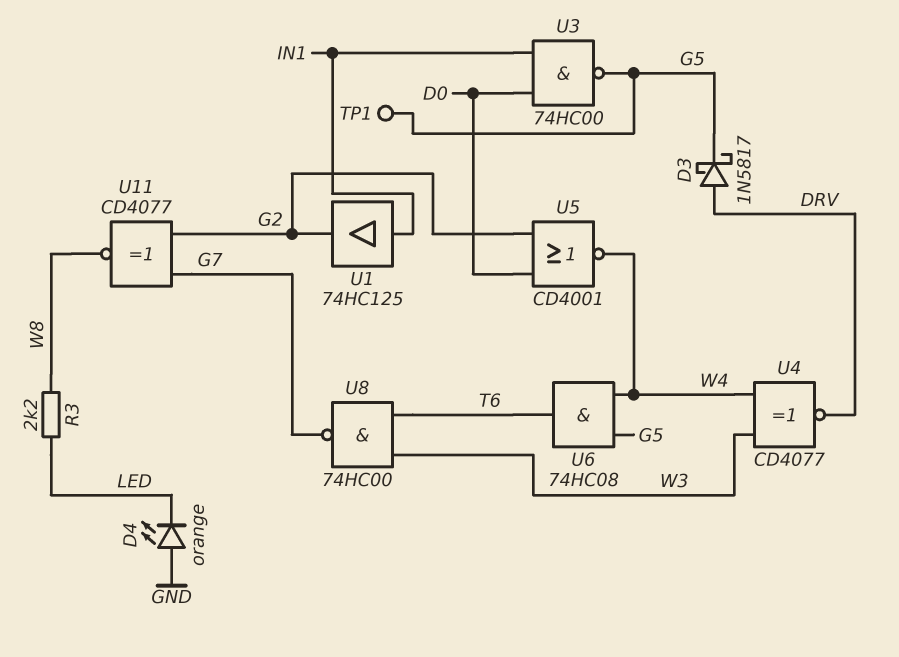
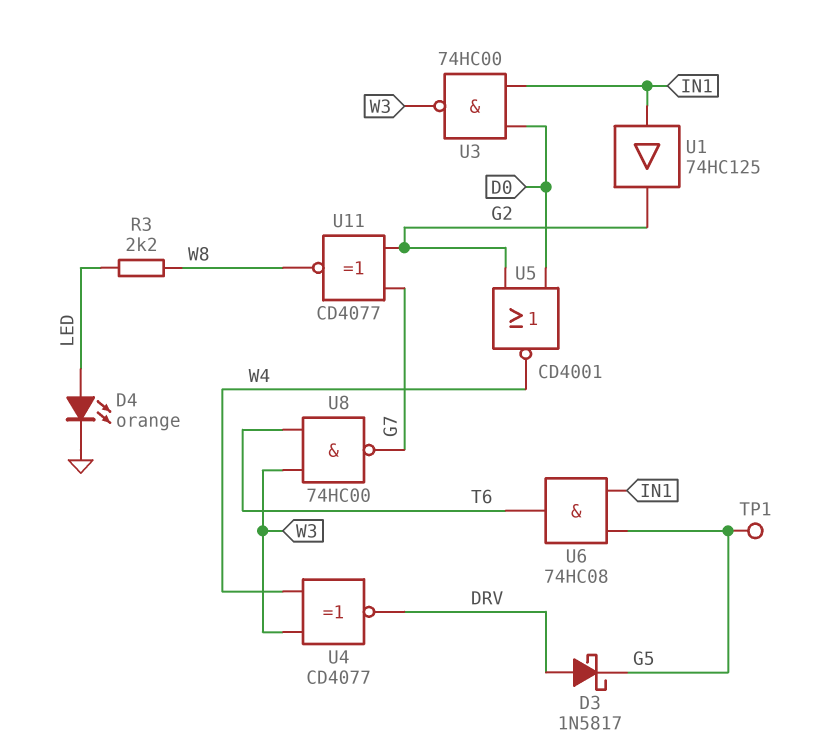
D4: LED orange (A GND, K LED) -> LED orange (A LED, K GND)
U3: NAND 74HC00 (in D0, in IN1, out G5) -> NAND 74HC00 (in D0, in IN1, out W3)
U6: AND 74HC08 (in G5, in W4, out T6) -> AND 74HC08 (in G5, in IN1, out T6)

